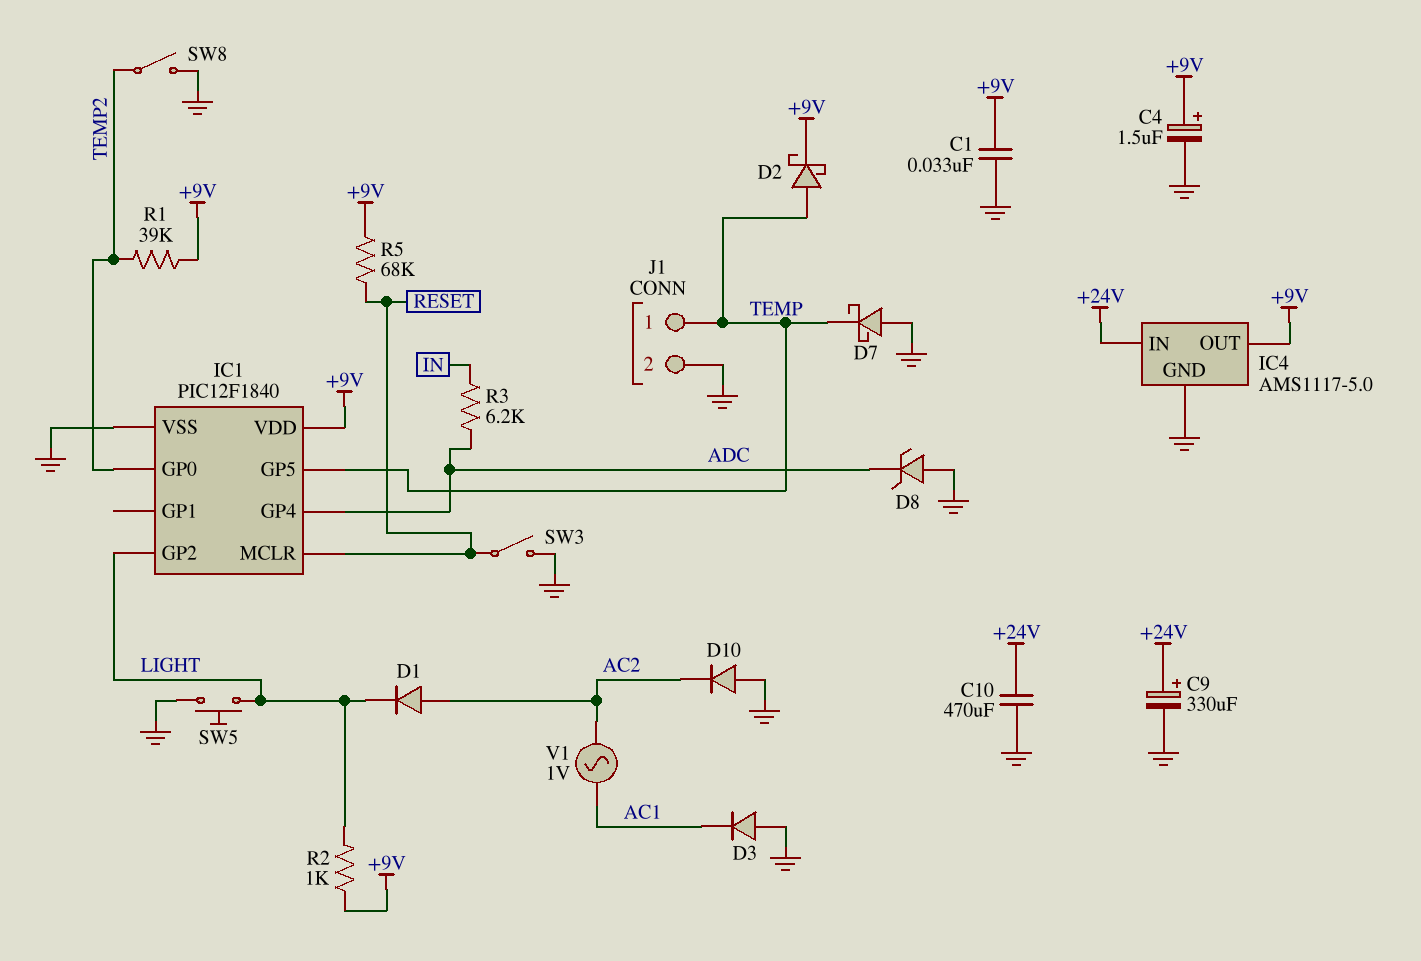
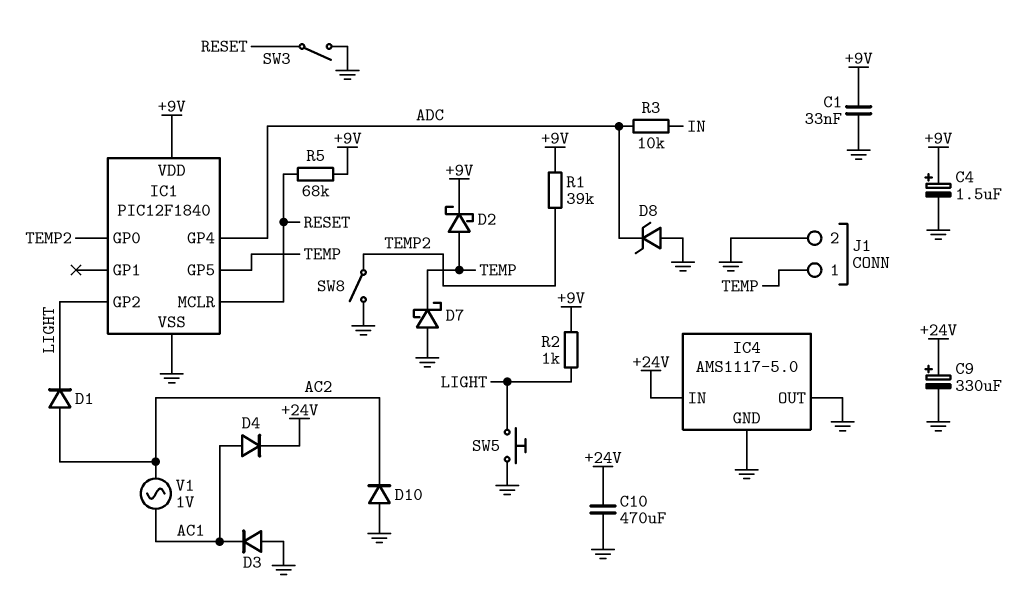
D4: none -> diode (A AC1, K +24V)
IC4 pin OUT: +9V -> GND
R3: 6.2k (ADC, IN) -> 10k (ADC, IN)

